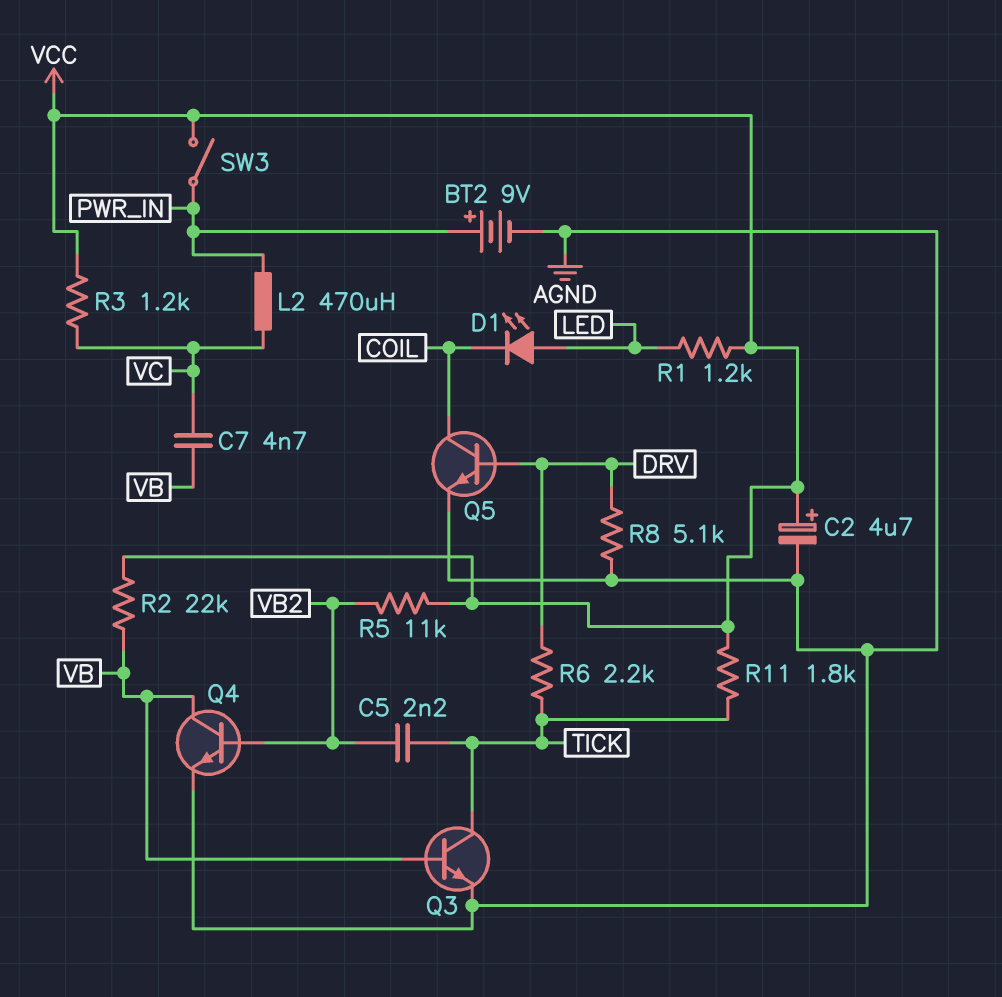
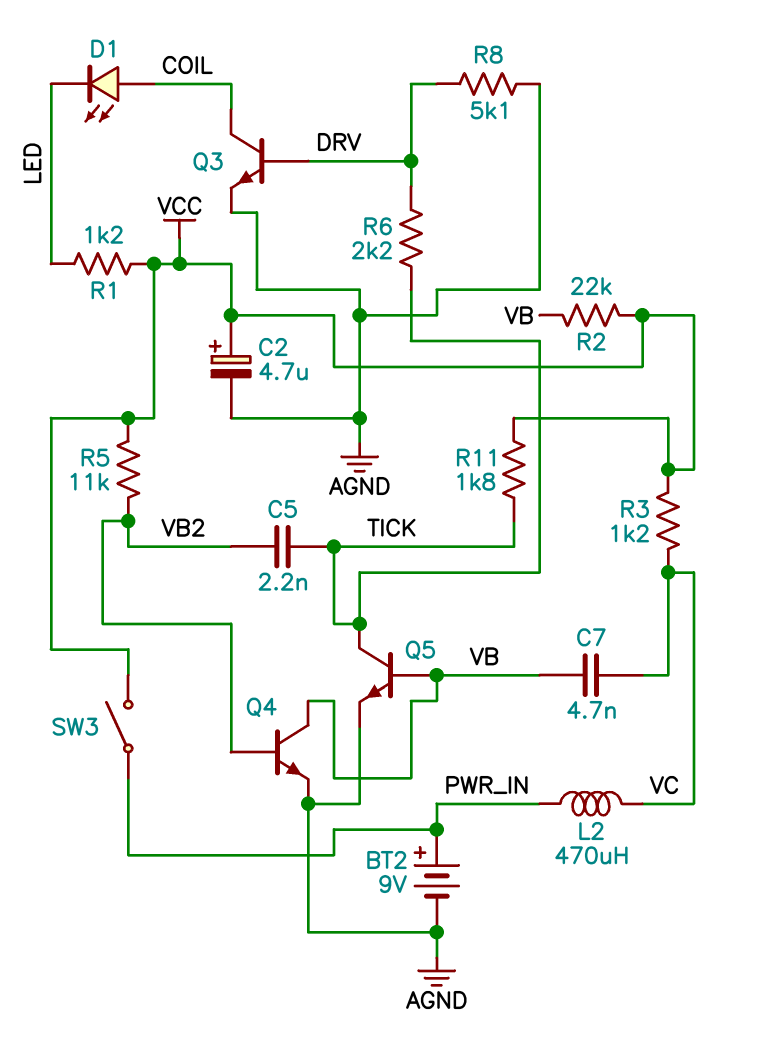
D1: LED (A LED, K COIL) -> LED (A COIL, K LED)
Q3: NPN (B VB, C TICK, E AGND) -> NPN (B DRV, C COIL, E AGND)
Q5: NPN (B DRV, C COIL, E AGND) -> NPN (B VB, C TICK, E AGND)

